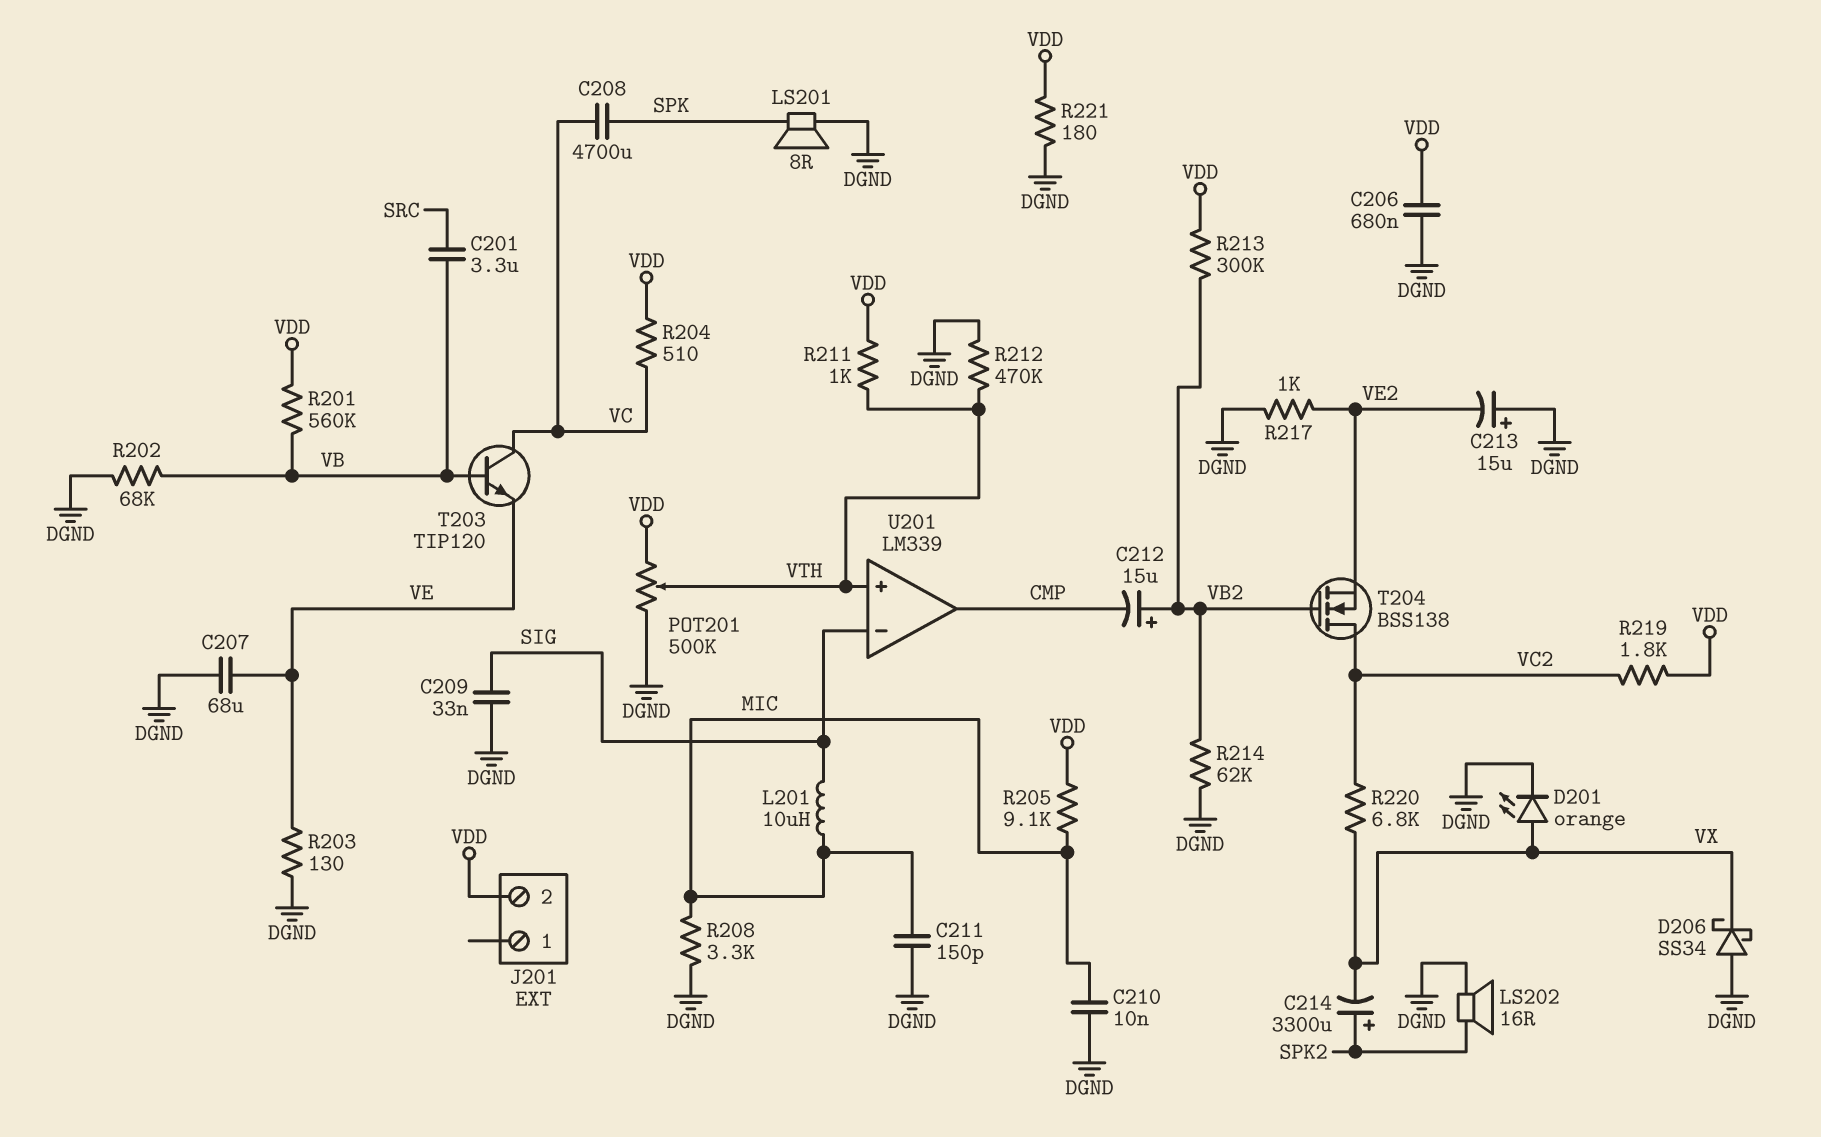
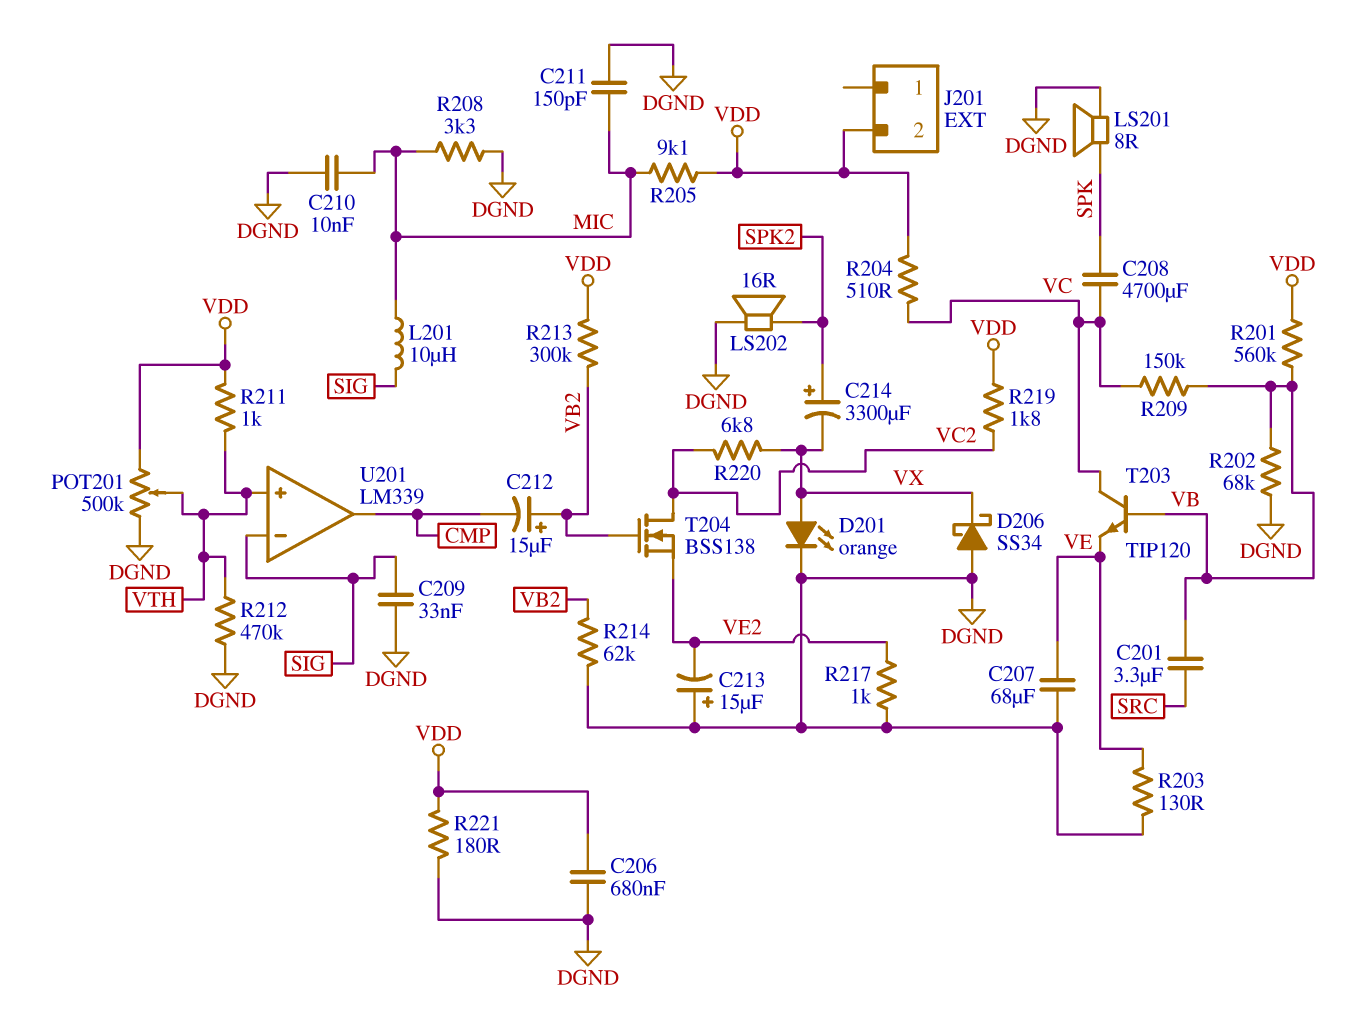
R209: none -> 150k (VB, VC)

